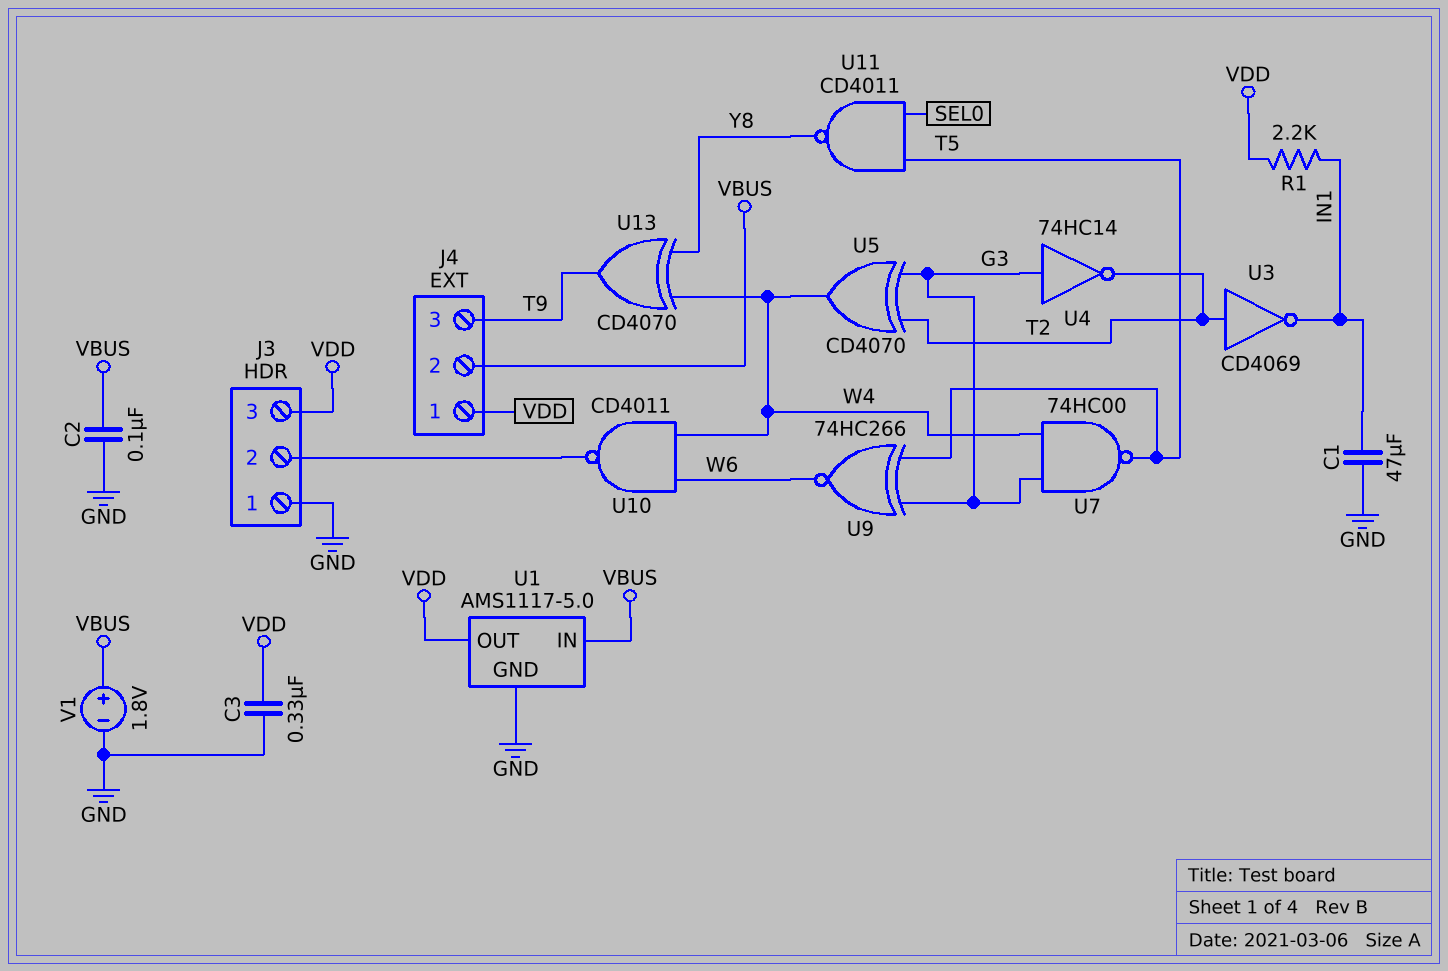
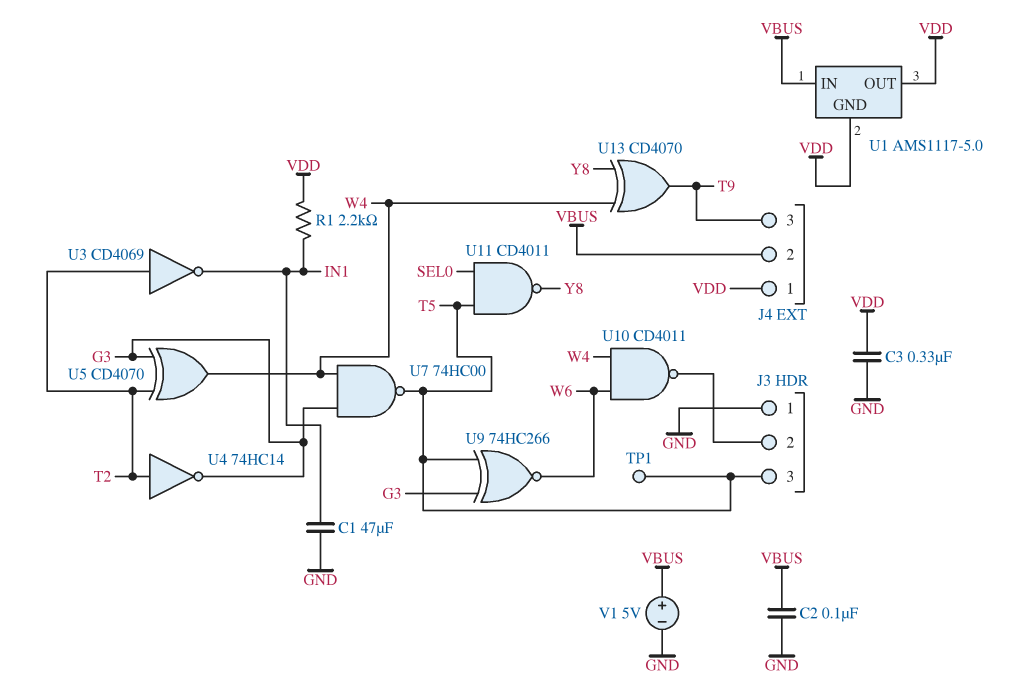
J3 pin 3: VDD -> T5
TP1: none -> test point (T5)
U1 pin GND: GND -> VDD
U4: NOT 74HC14 (in G3, out T2) -> NOT 74HC14 (in T2, out G3)
V1: 1.8V (plus VBUS, minus GND) -> 5V (plus VBUS, minus GND)

